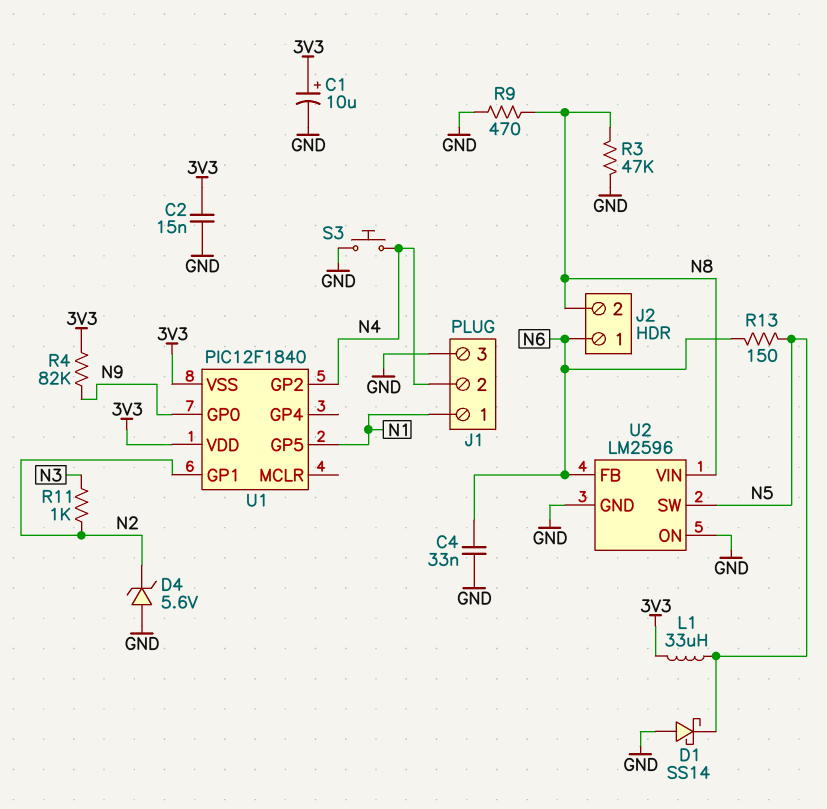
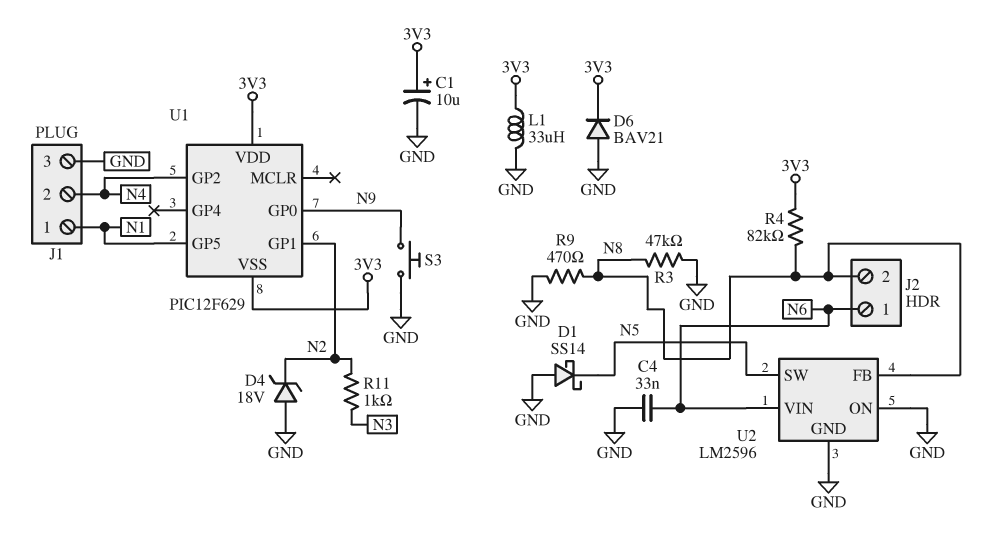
C2: 15nF (3V3, GND) -> none
D4: zener 5.6V (A GND, K N2) -> zener 18V (A GND, K N2)
D6: none -> diode BAV21 (A GND, K 3V3)
L1: 33uH (3V3, N5) -> 33uH (3V3, GND)
R4: 82k (3V3, N9) -> 82k (3V3, N8)
R13: 150 (N5, N6) -> none
S3: button (GND, N4) -> button (GND, N9)
U1: PIC12F1840 -> PIC12F629
U2 pin FB: N6 -> N8
U2 pin VIN: N8 -> N6

